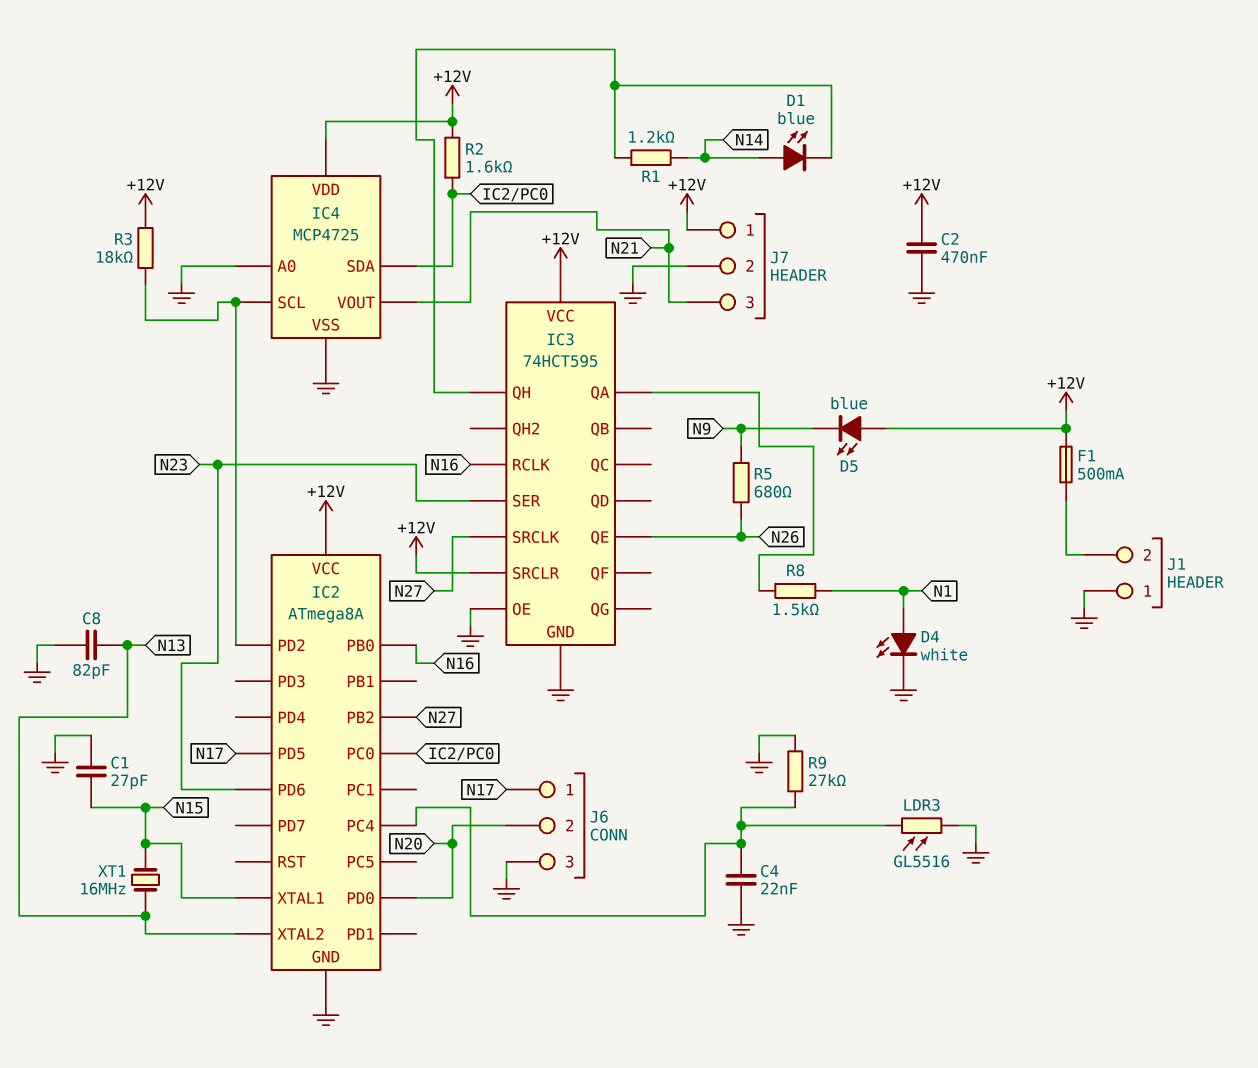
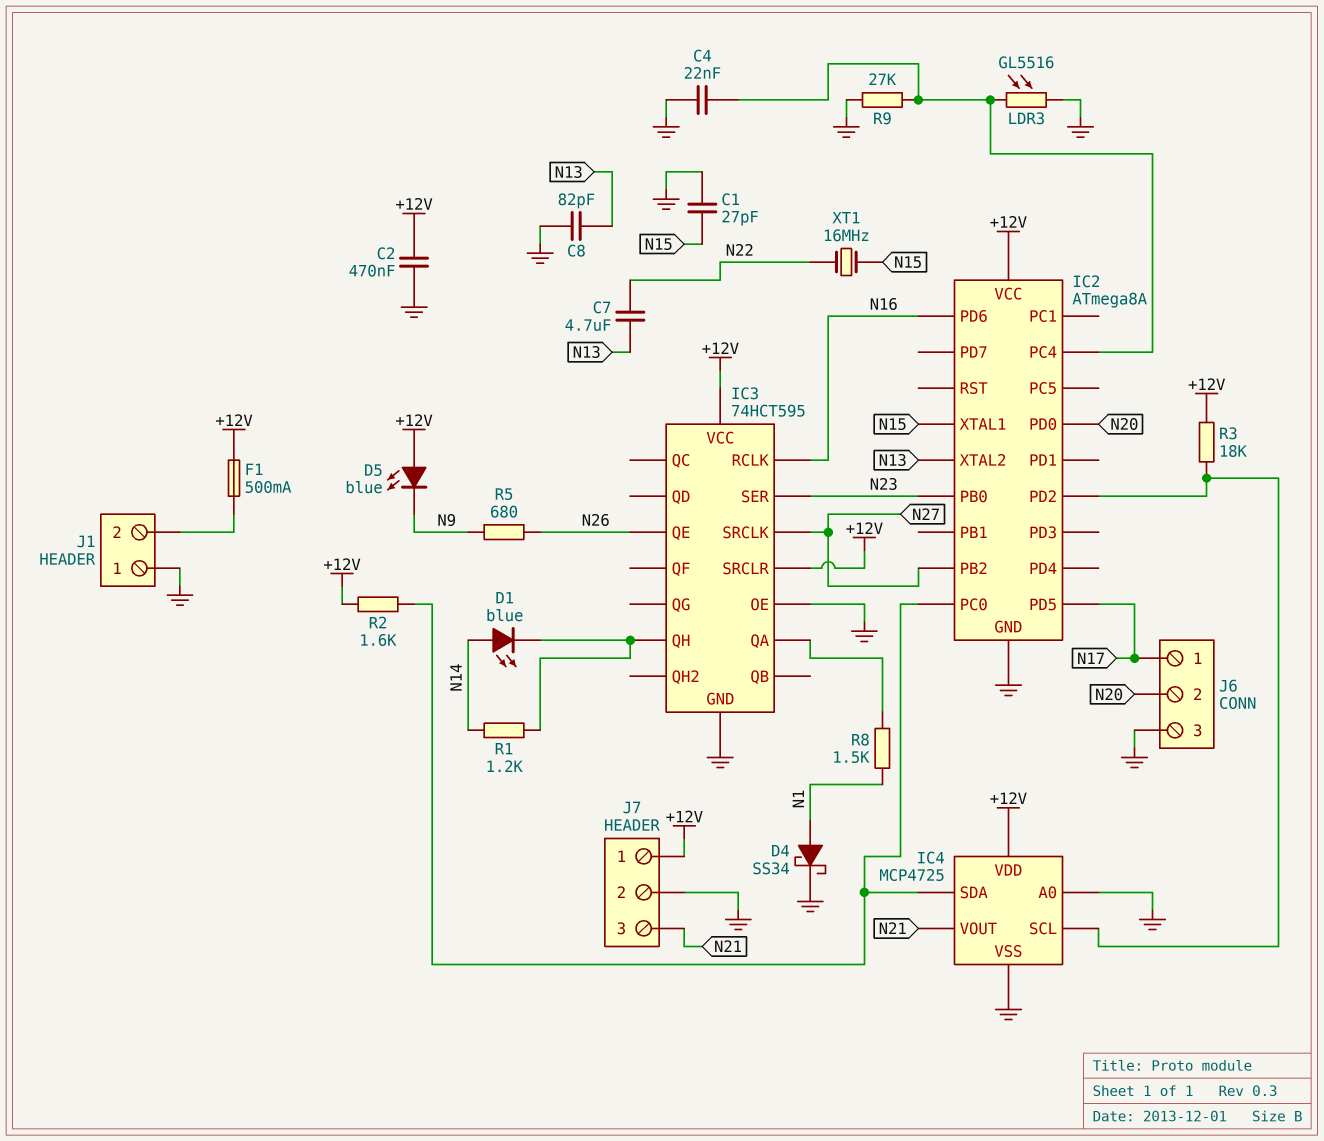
C7: none -> 4.7uF (N13, N22)
D4: LED white (A N1, K GND) -> schottky SS34 (A N1, K GND)
IC2 pin PB0: N16 -> N23
IC2 pin PD6: N23 -> N16
XT1: 16MHz (N13, N15) -> 16MHz (N15, N22)

